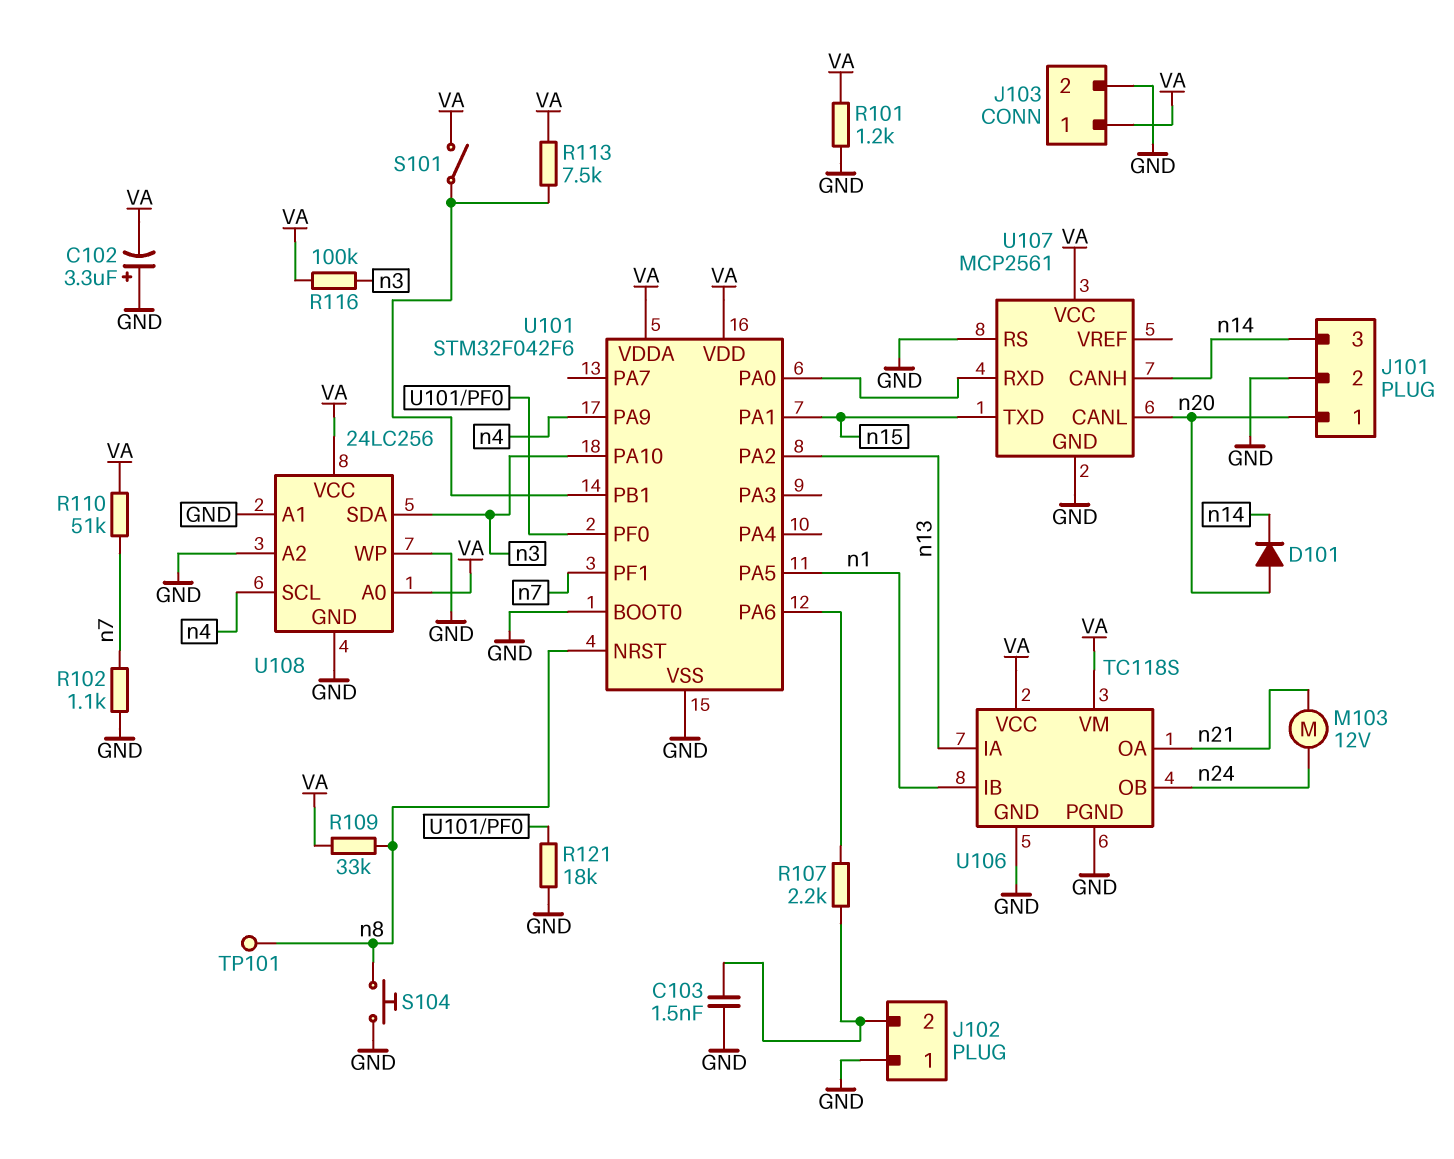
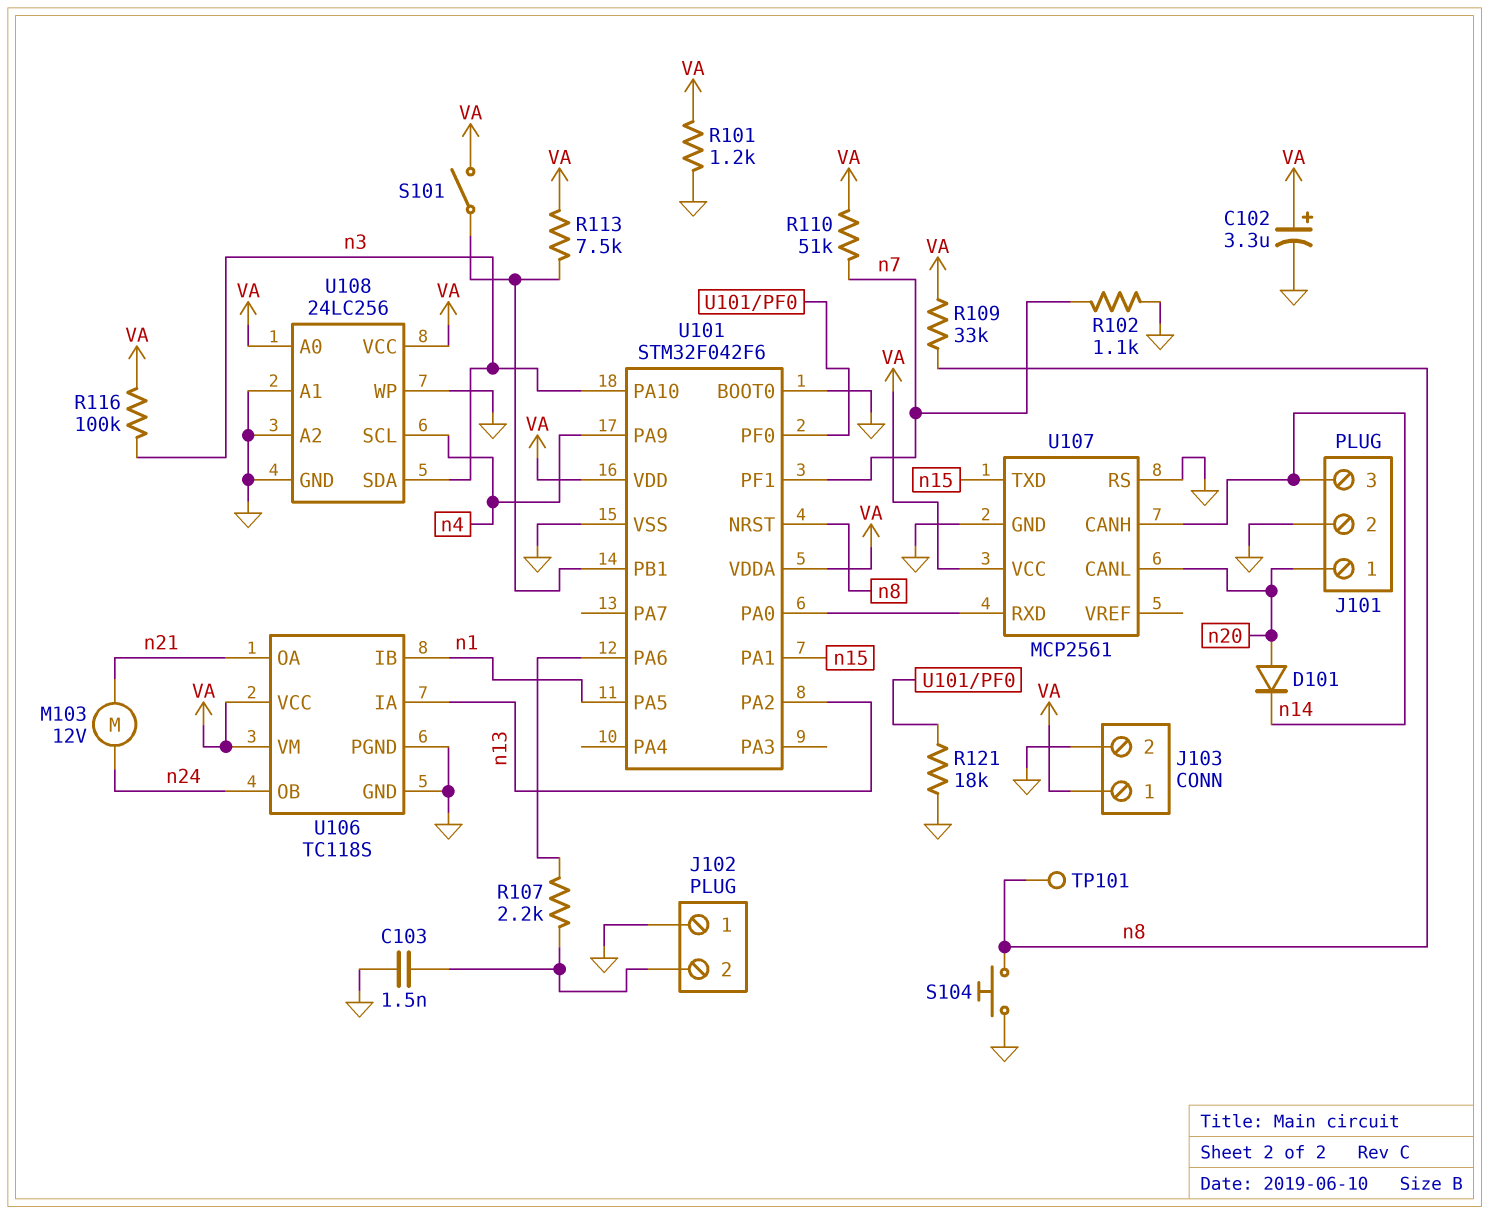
C102: 3.3uF (plus GND, minus VA) -> 3.3uF (plus VA, minus GND)

